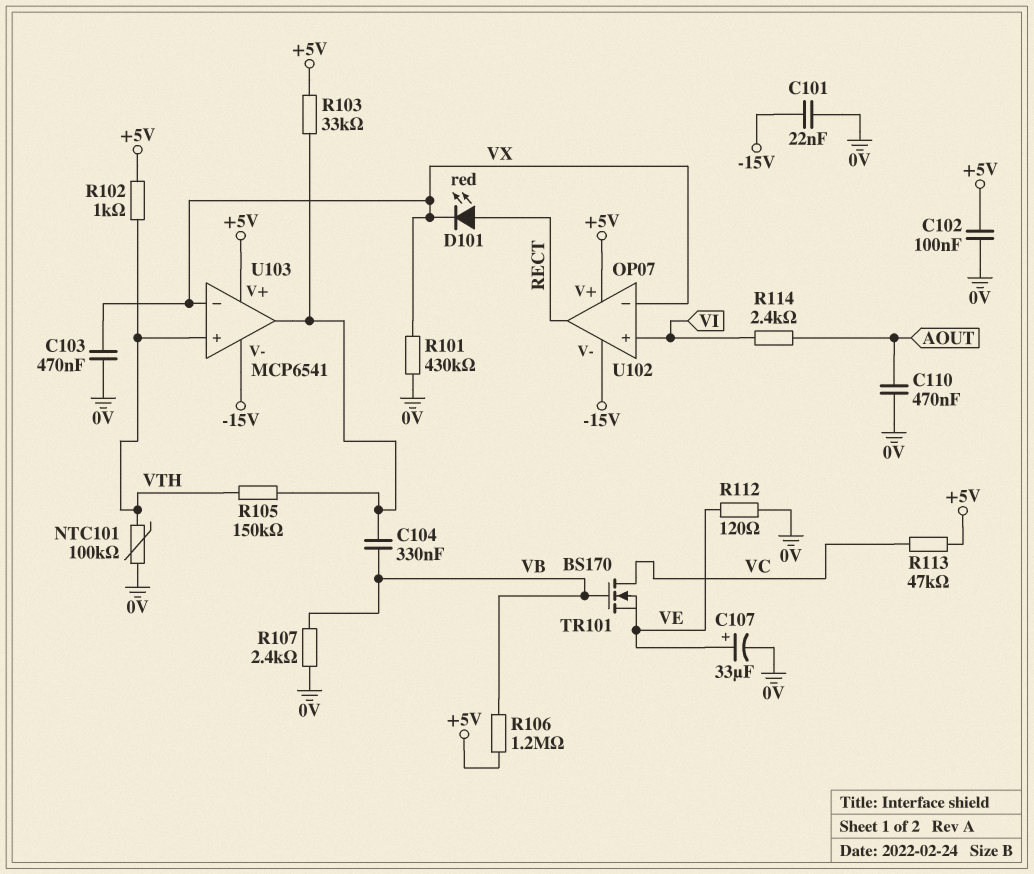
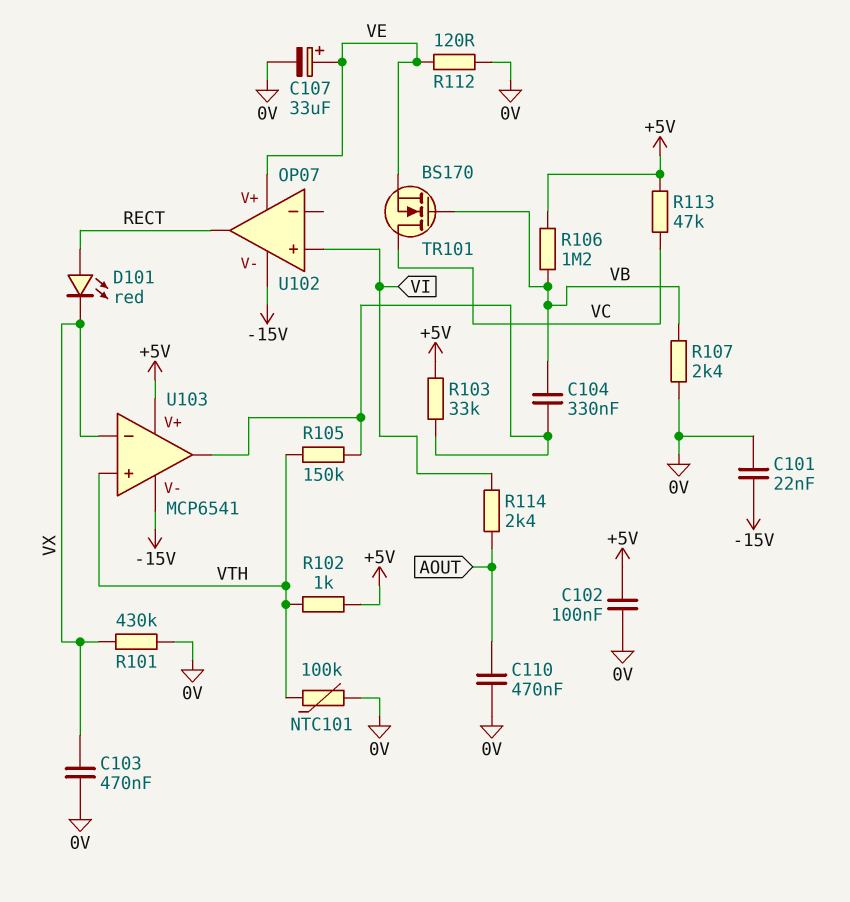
U102 pin V+: +5V -> VE
U102 pin in-: VX -> none

